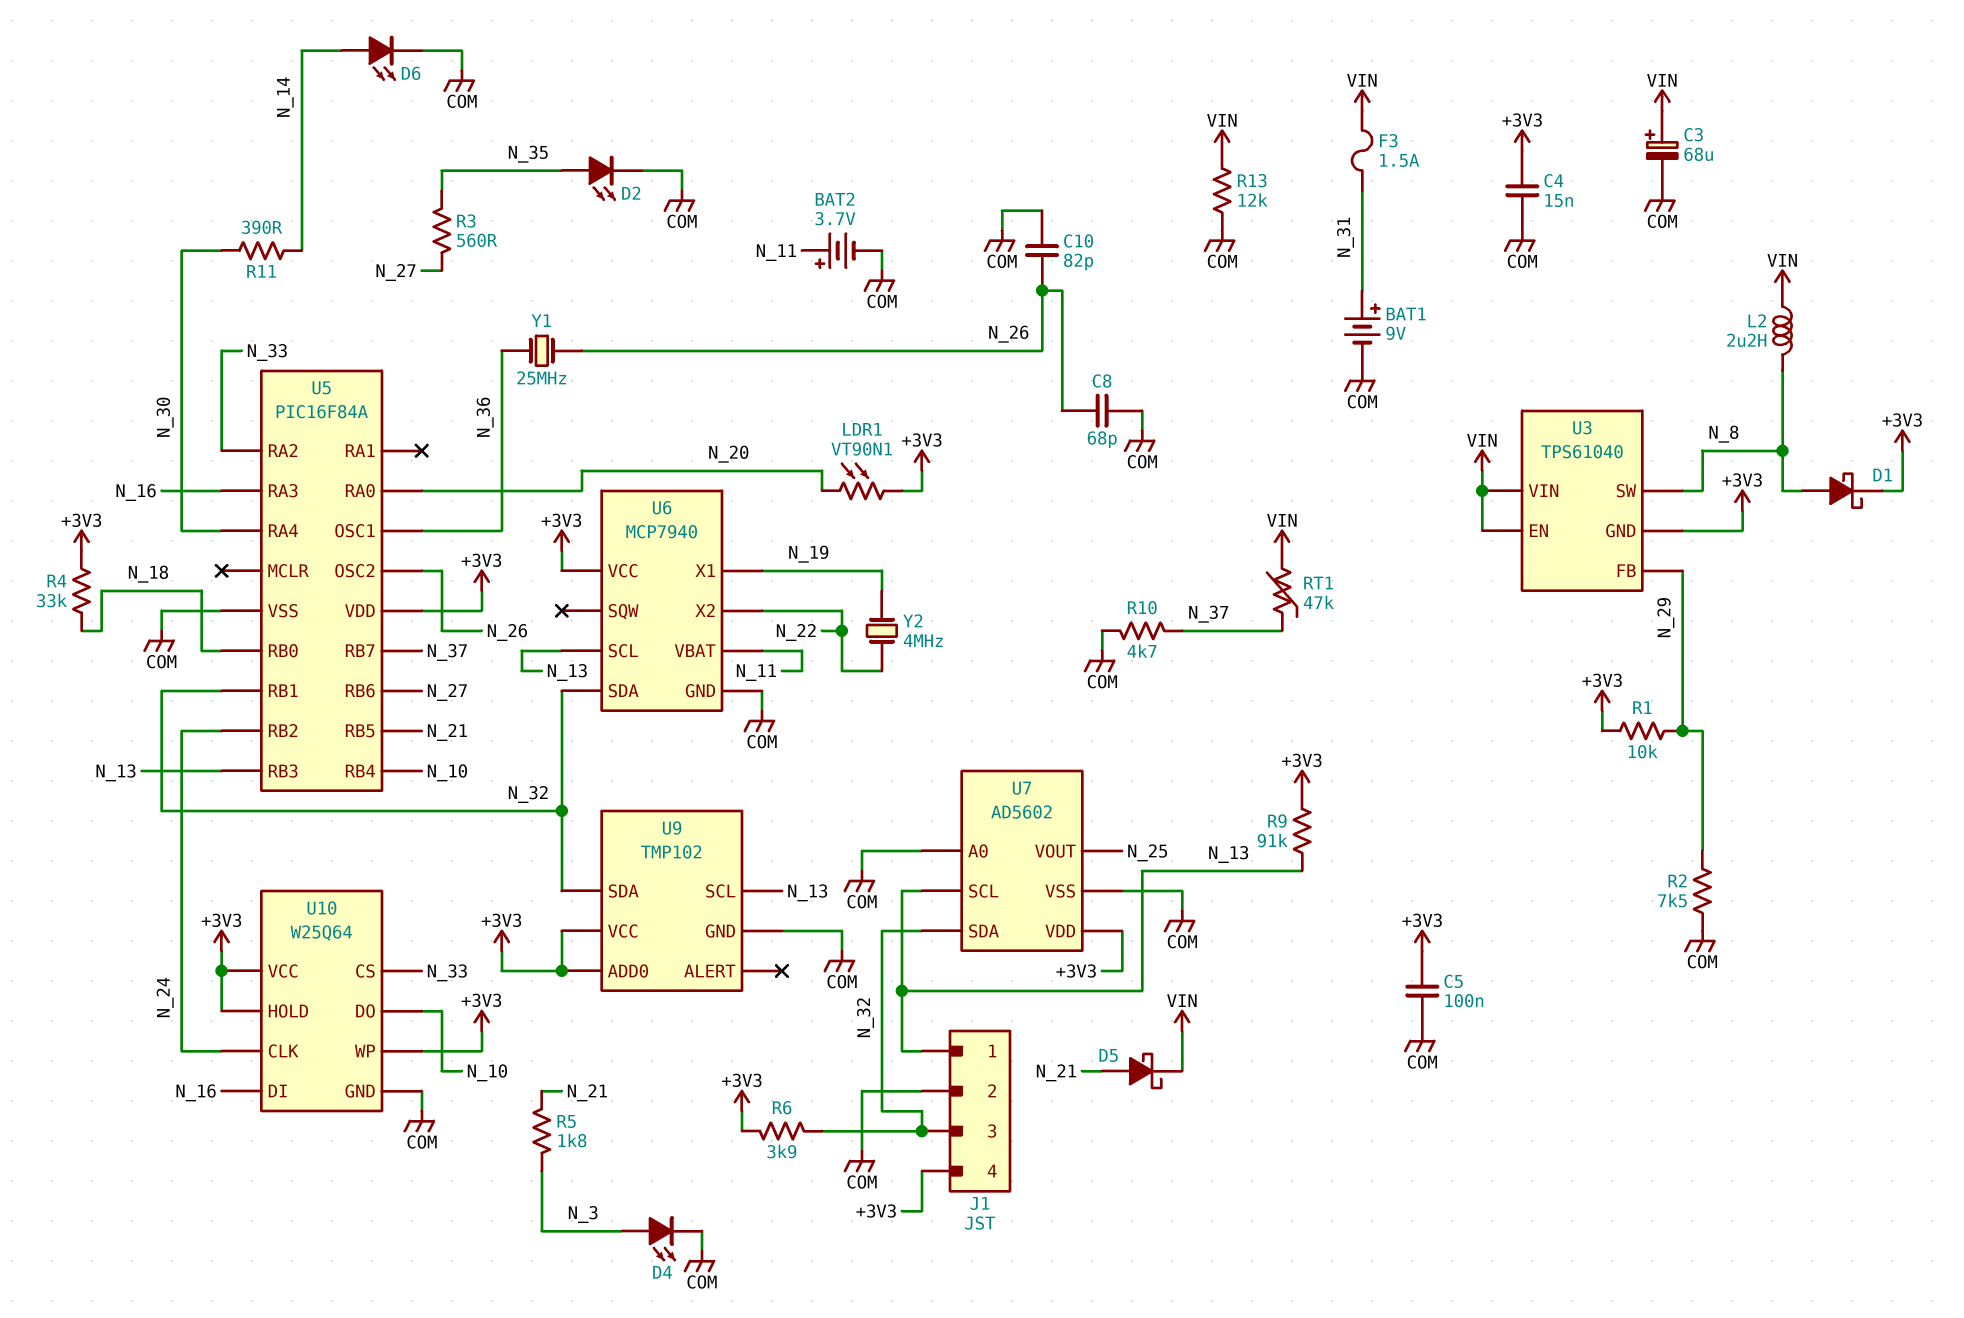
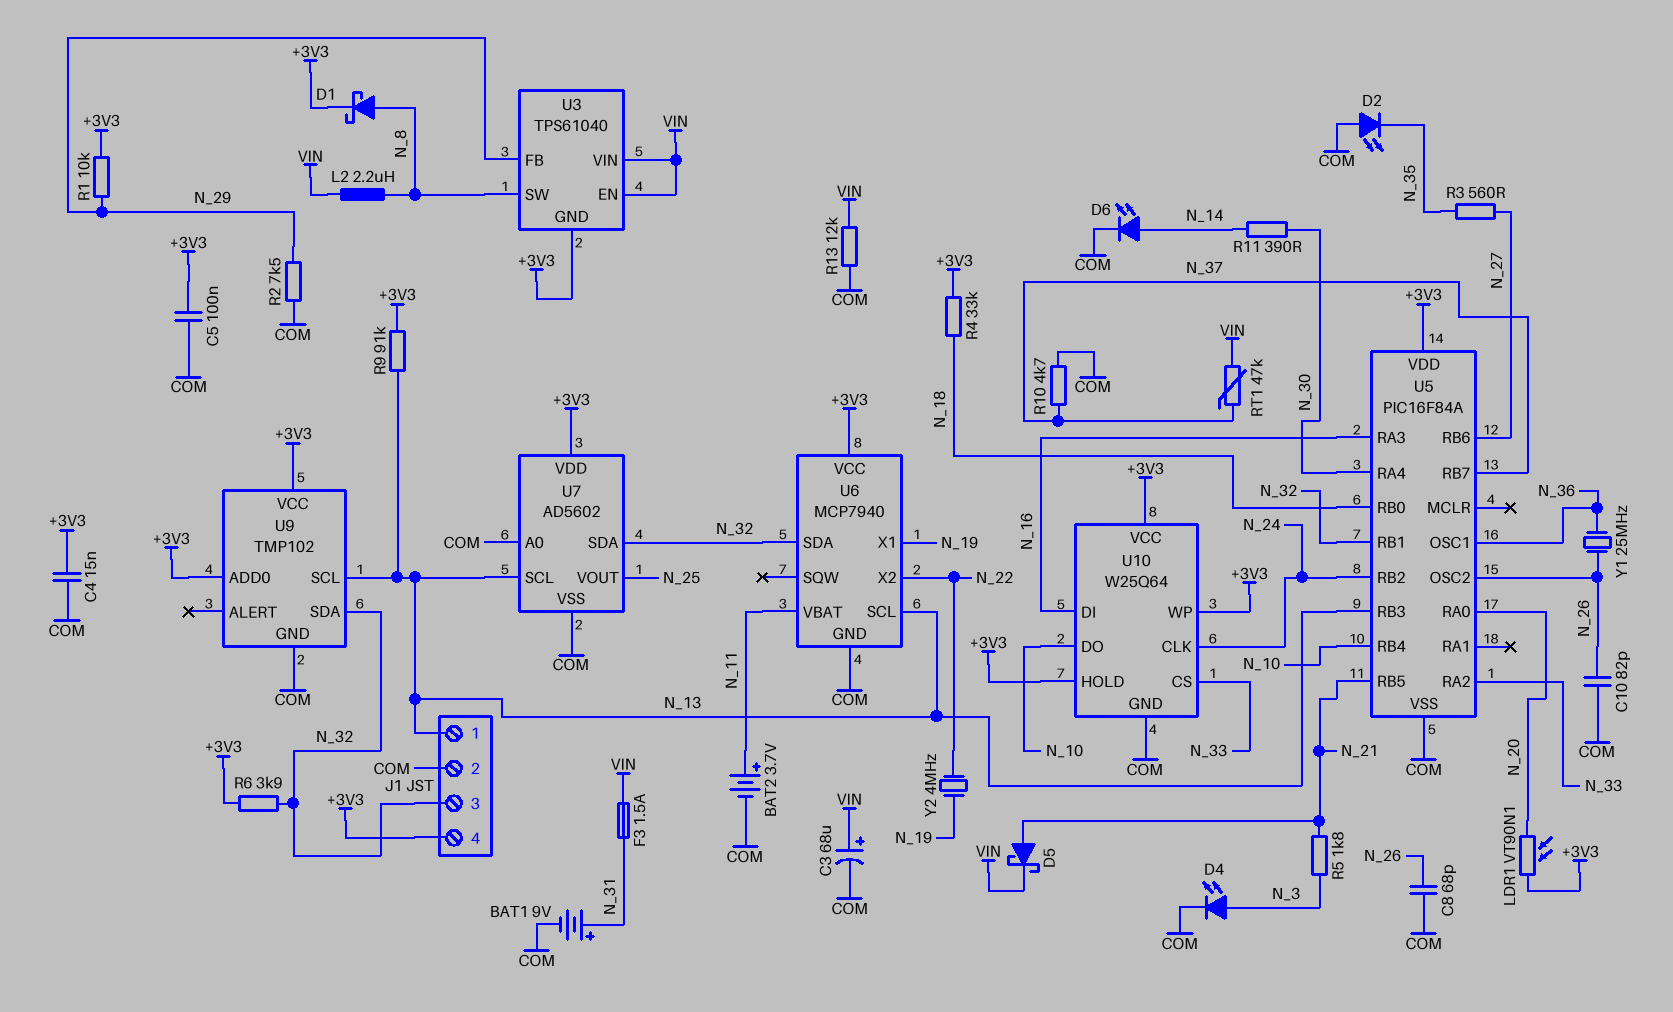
D2: LED (A N_35, K COM) -> LED (A COM, K N_35)

